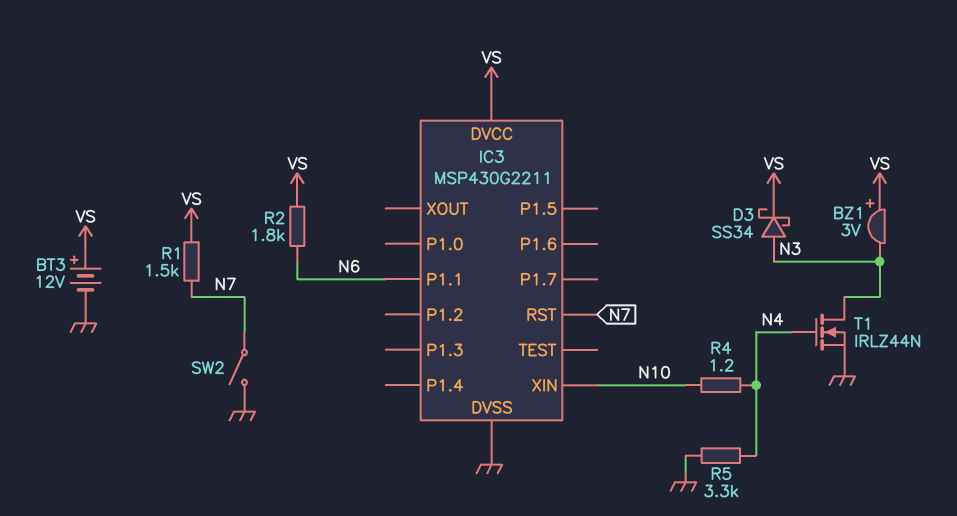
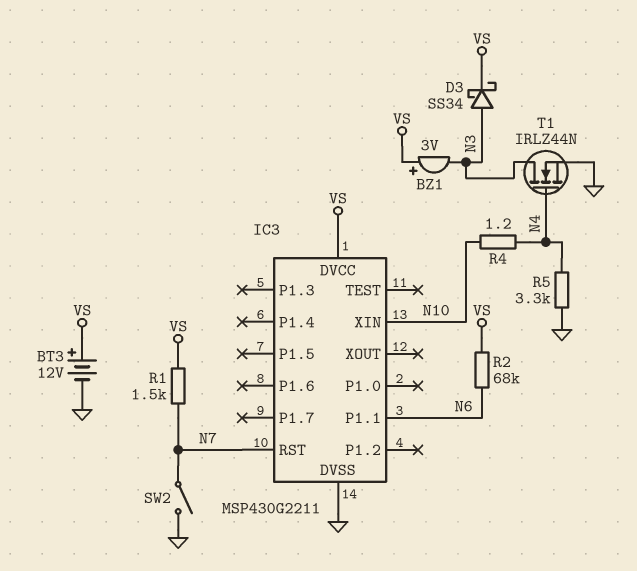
R2: 1.8k (N6, VS) -> 68k (N6, VS)

